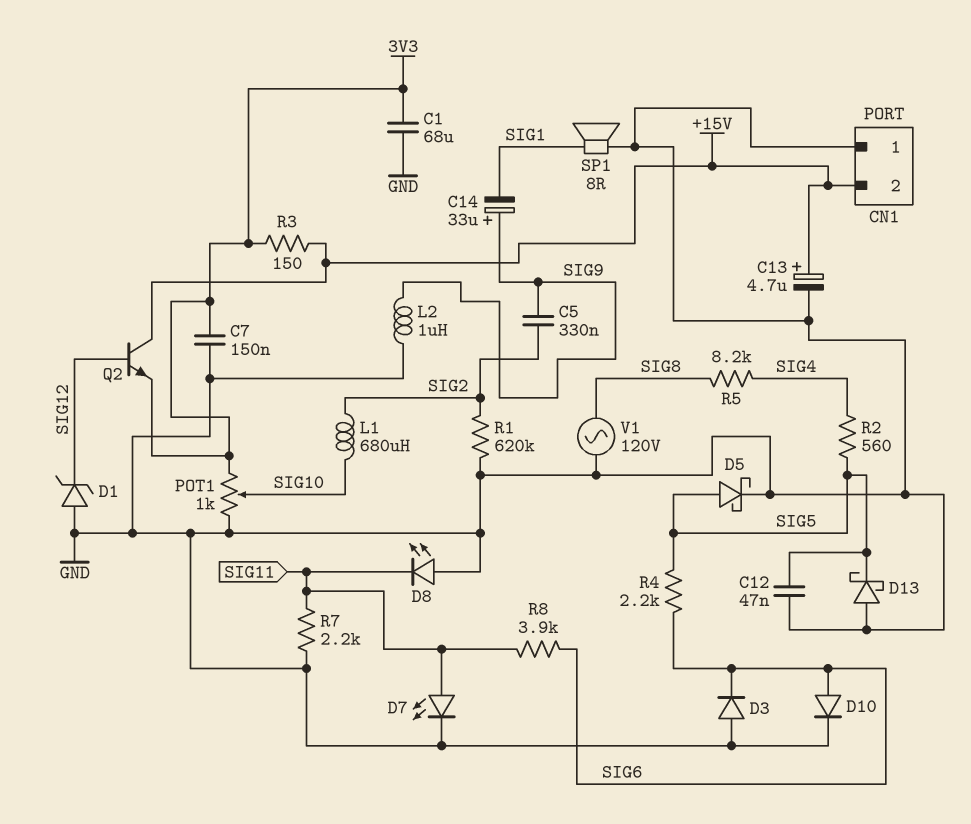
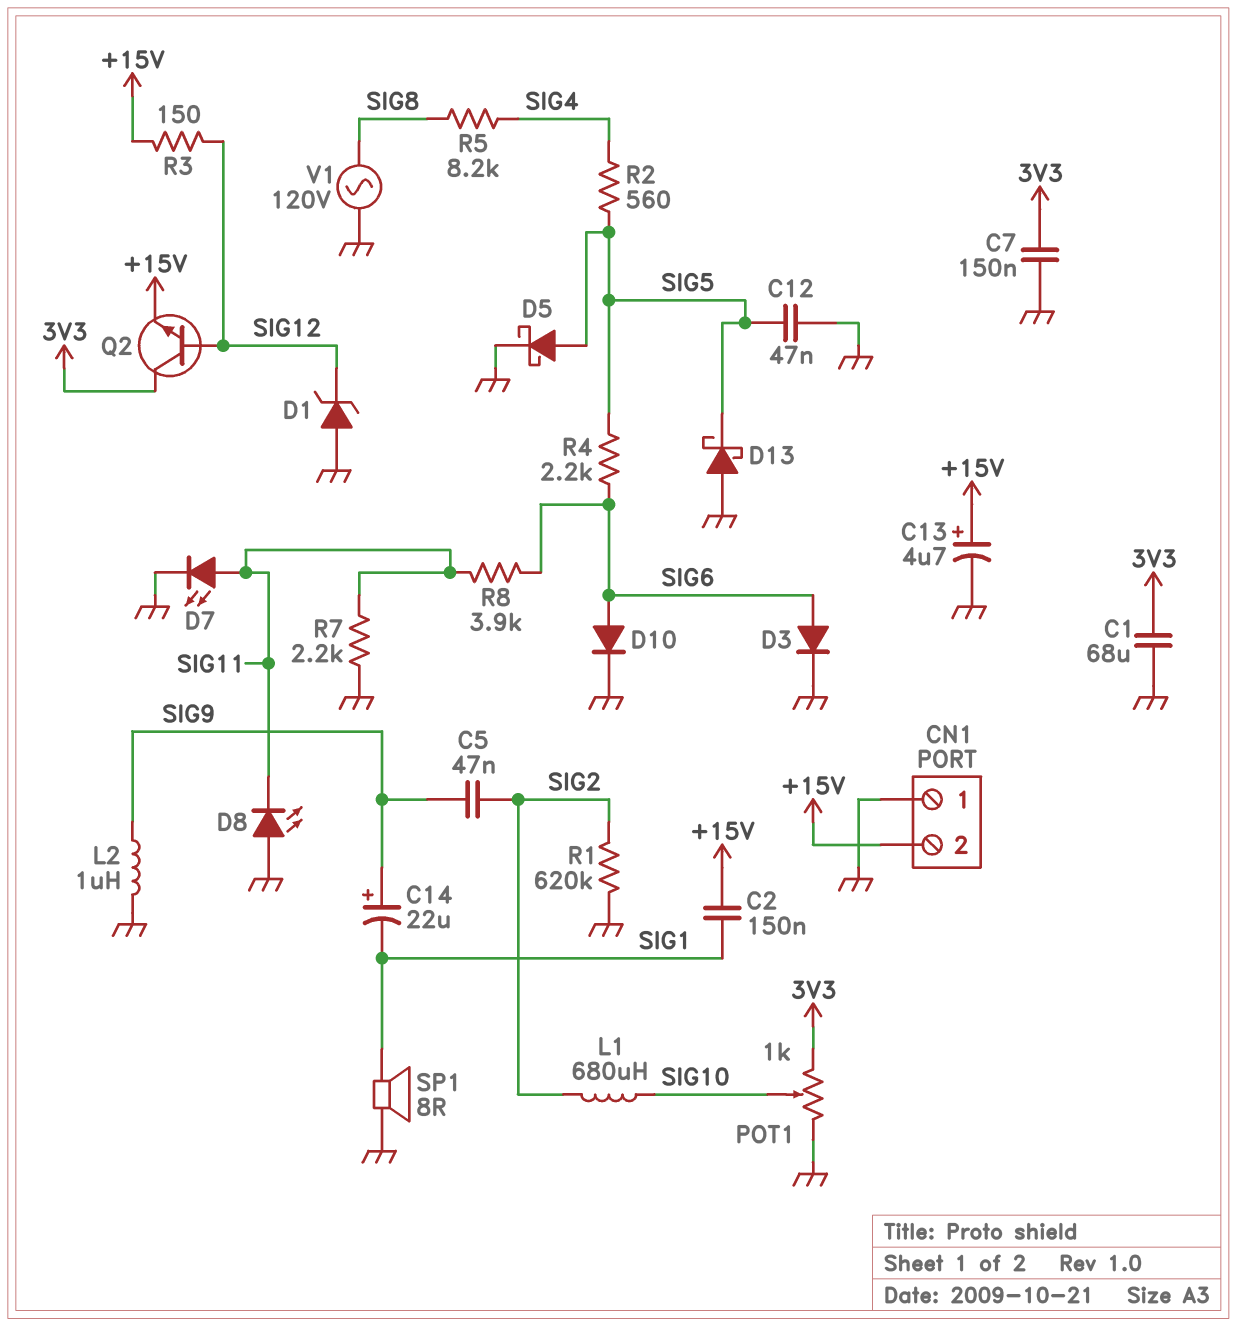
C2: none -> 150nF (+15V, SIG1)
C5: 330nF (SIG2, SIG9) -> 47nF (SIG2, SIG9)
C14: 33uF (plus SIG9, minus SIG1) -> 22uF (plus SIG9, minus SIG1)
D3: diode (A GND, K SIG6) -> diode (A SIG6, K GND)
Q2: NPN (B SIG12, C +15V, E 3V3) -> NPN (B SIG12, C 3V3, E +15V)
R3: 150 (+15V, 3V3) -> 150 (+15V, SIG12)

